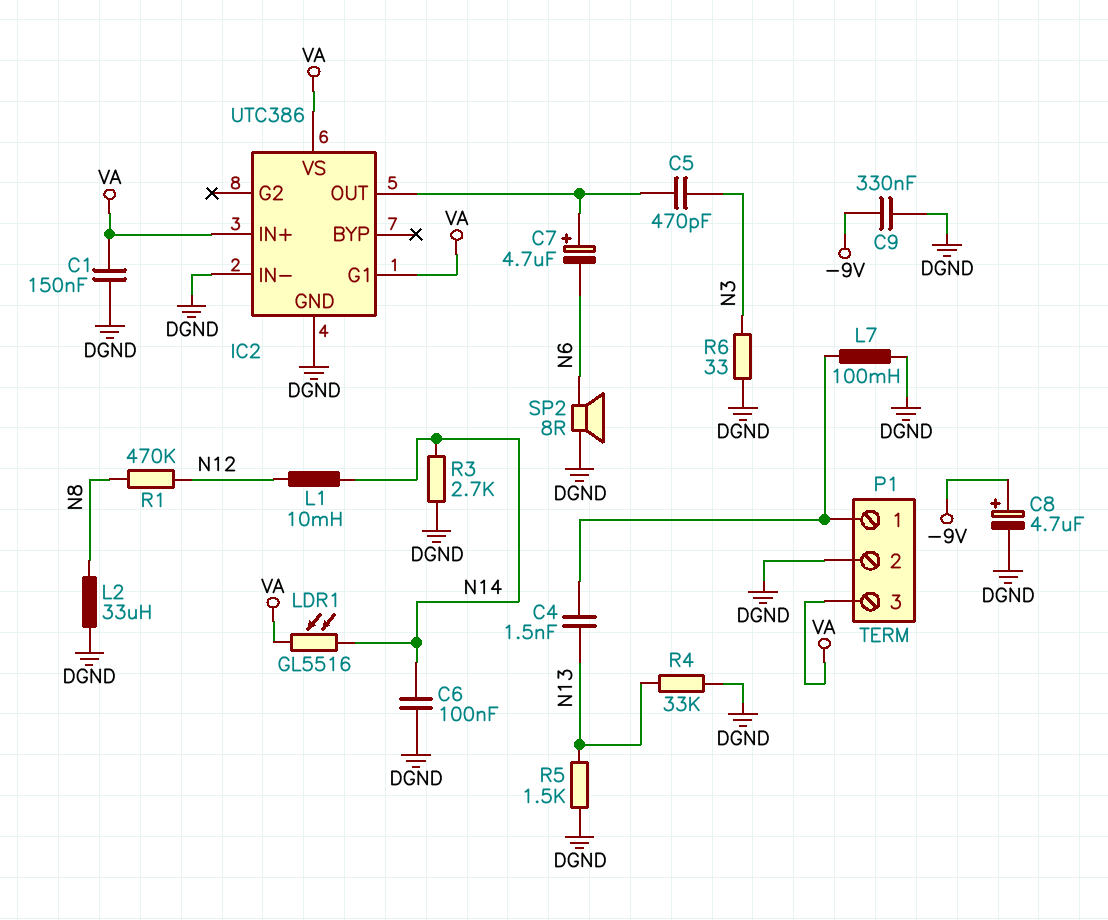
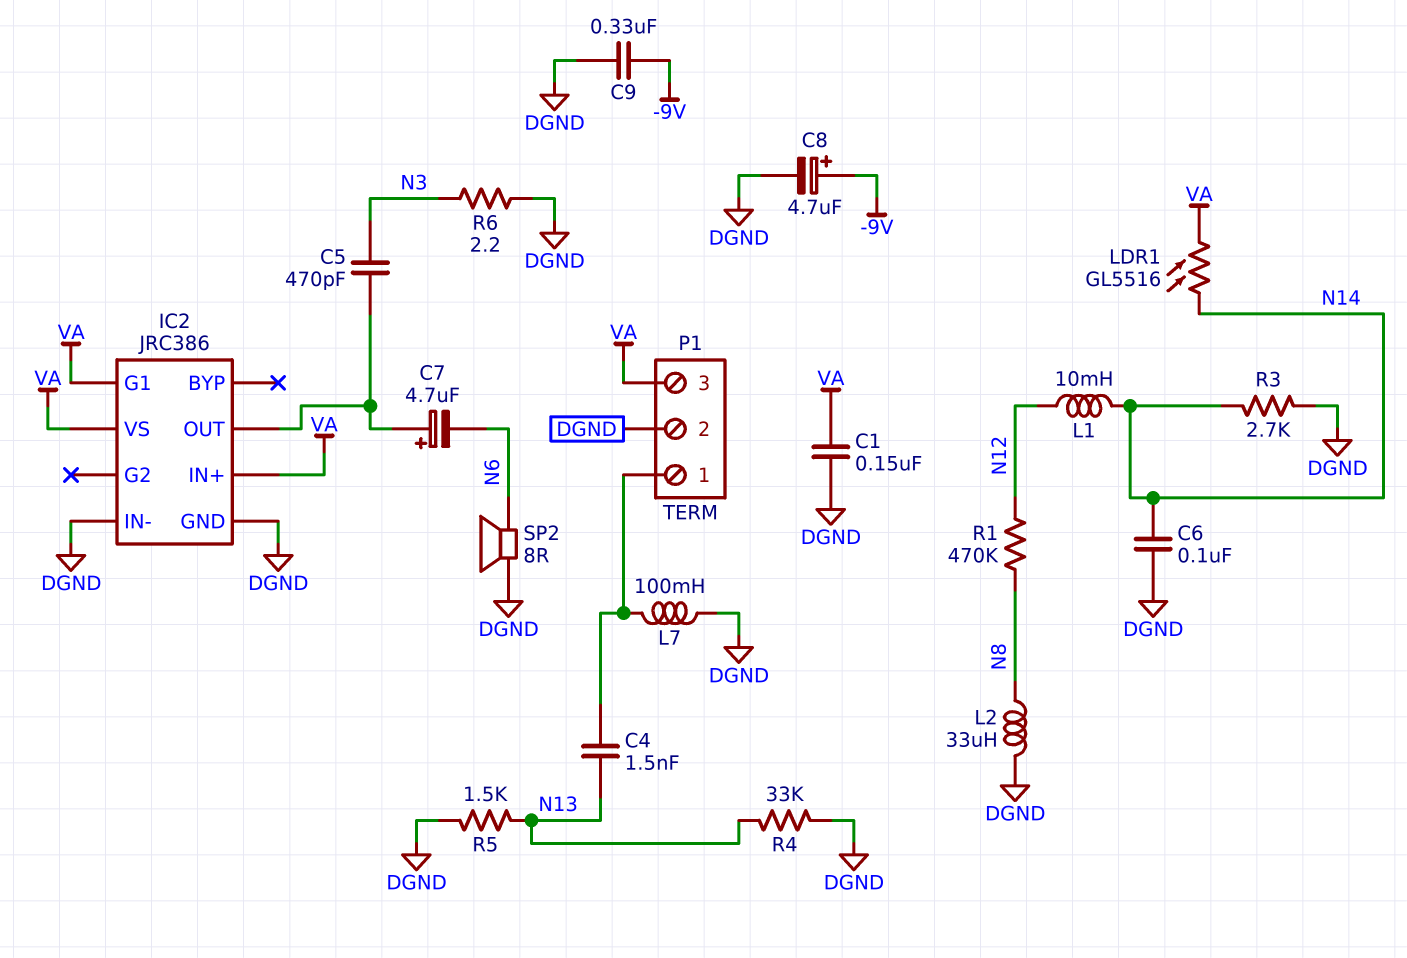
IC2: UTC386 -> JRC386
R6: 33 (DGND, N3) -> 2.2 (DGND, N3)

